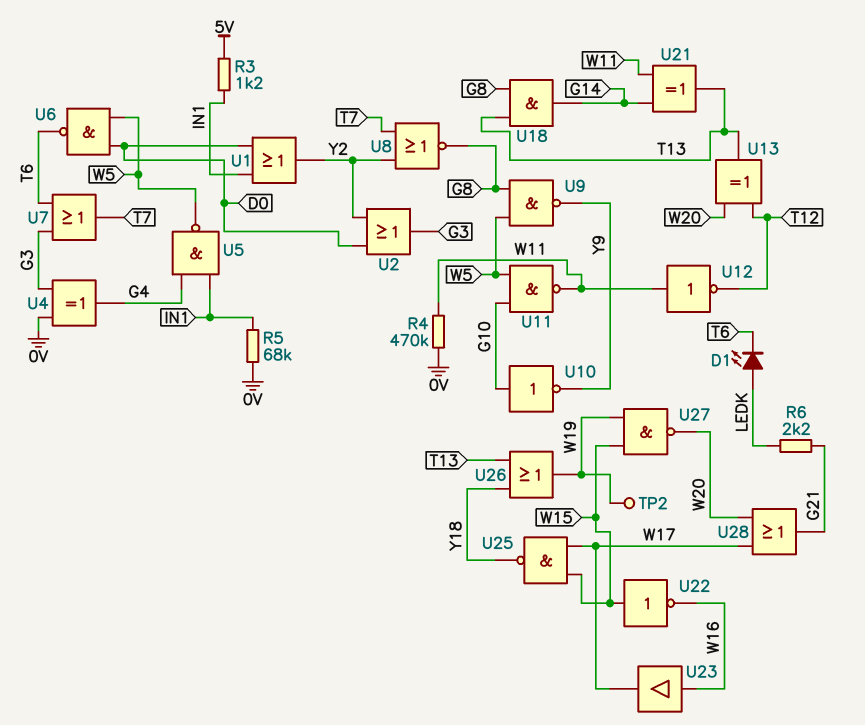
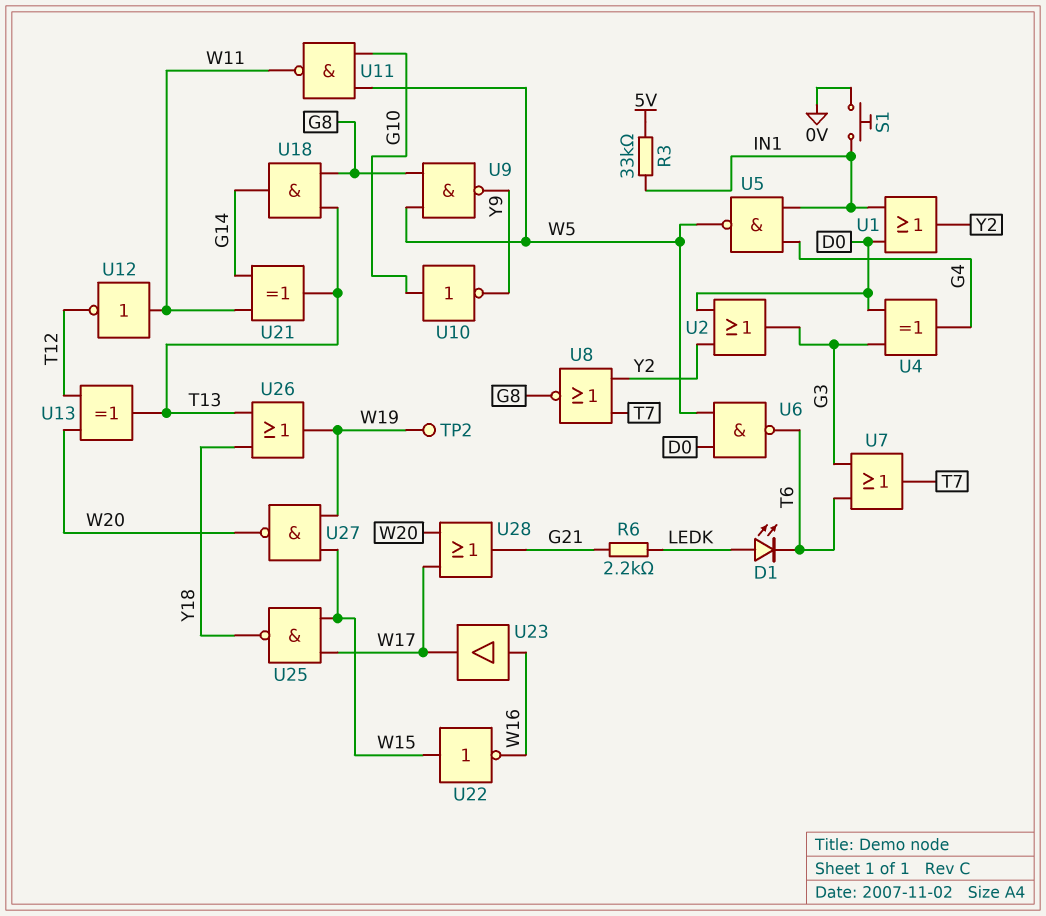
R3: 1.2k (5V, IN1) -> 33k (5V, IN1)
R4: 470k (0V, W11) -> none
R5: 68k (0V, IN1) -> none
S1: none -> button (0V, IN1)
U4: XOR (in 0V, in G3, out G4) -> XOR (in D0, in G3, out G4)

